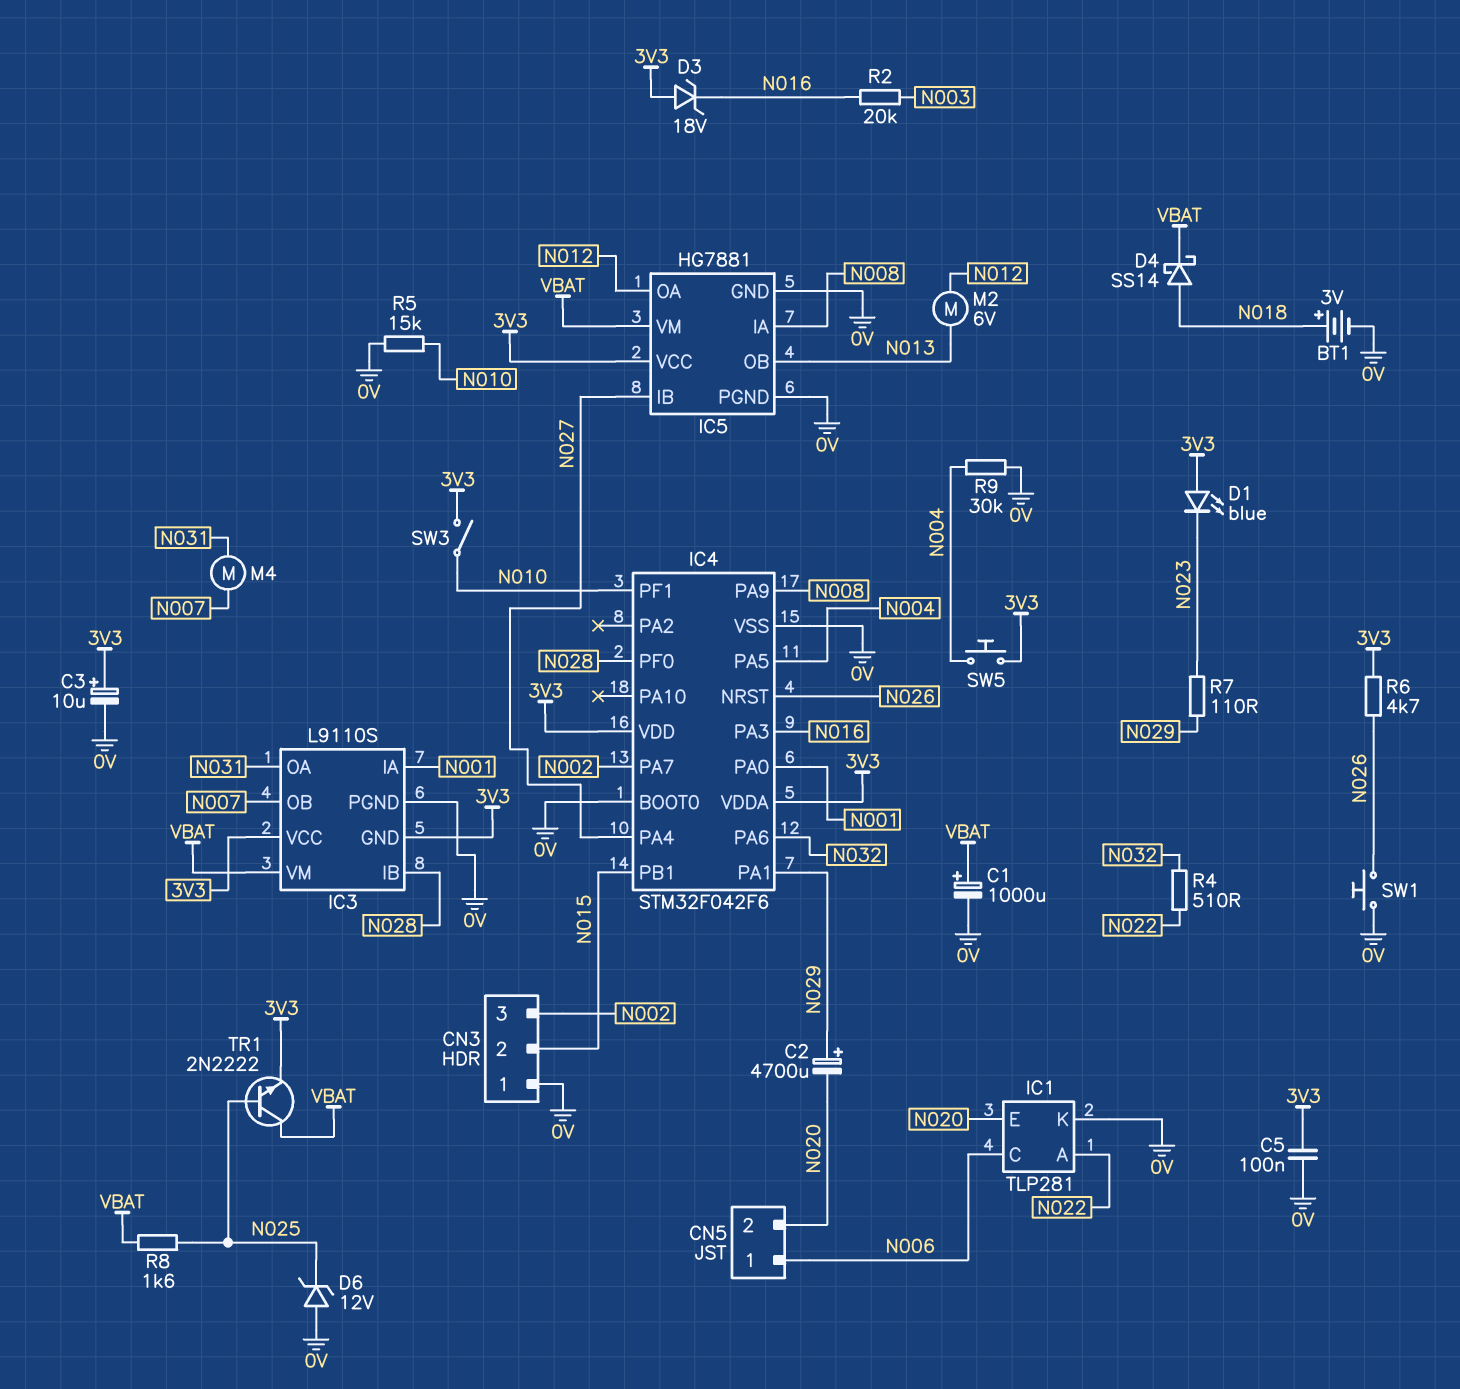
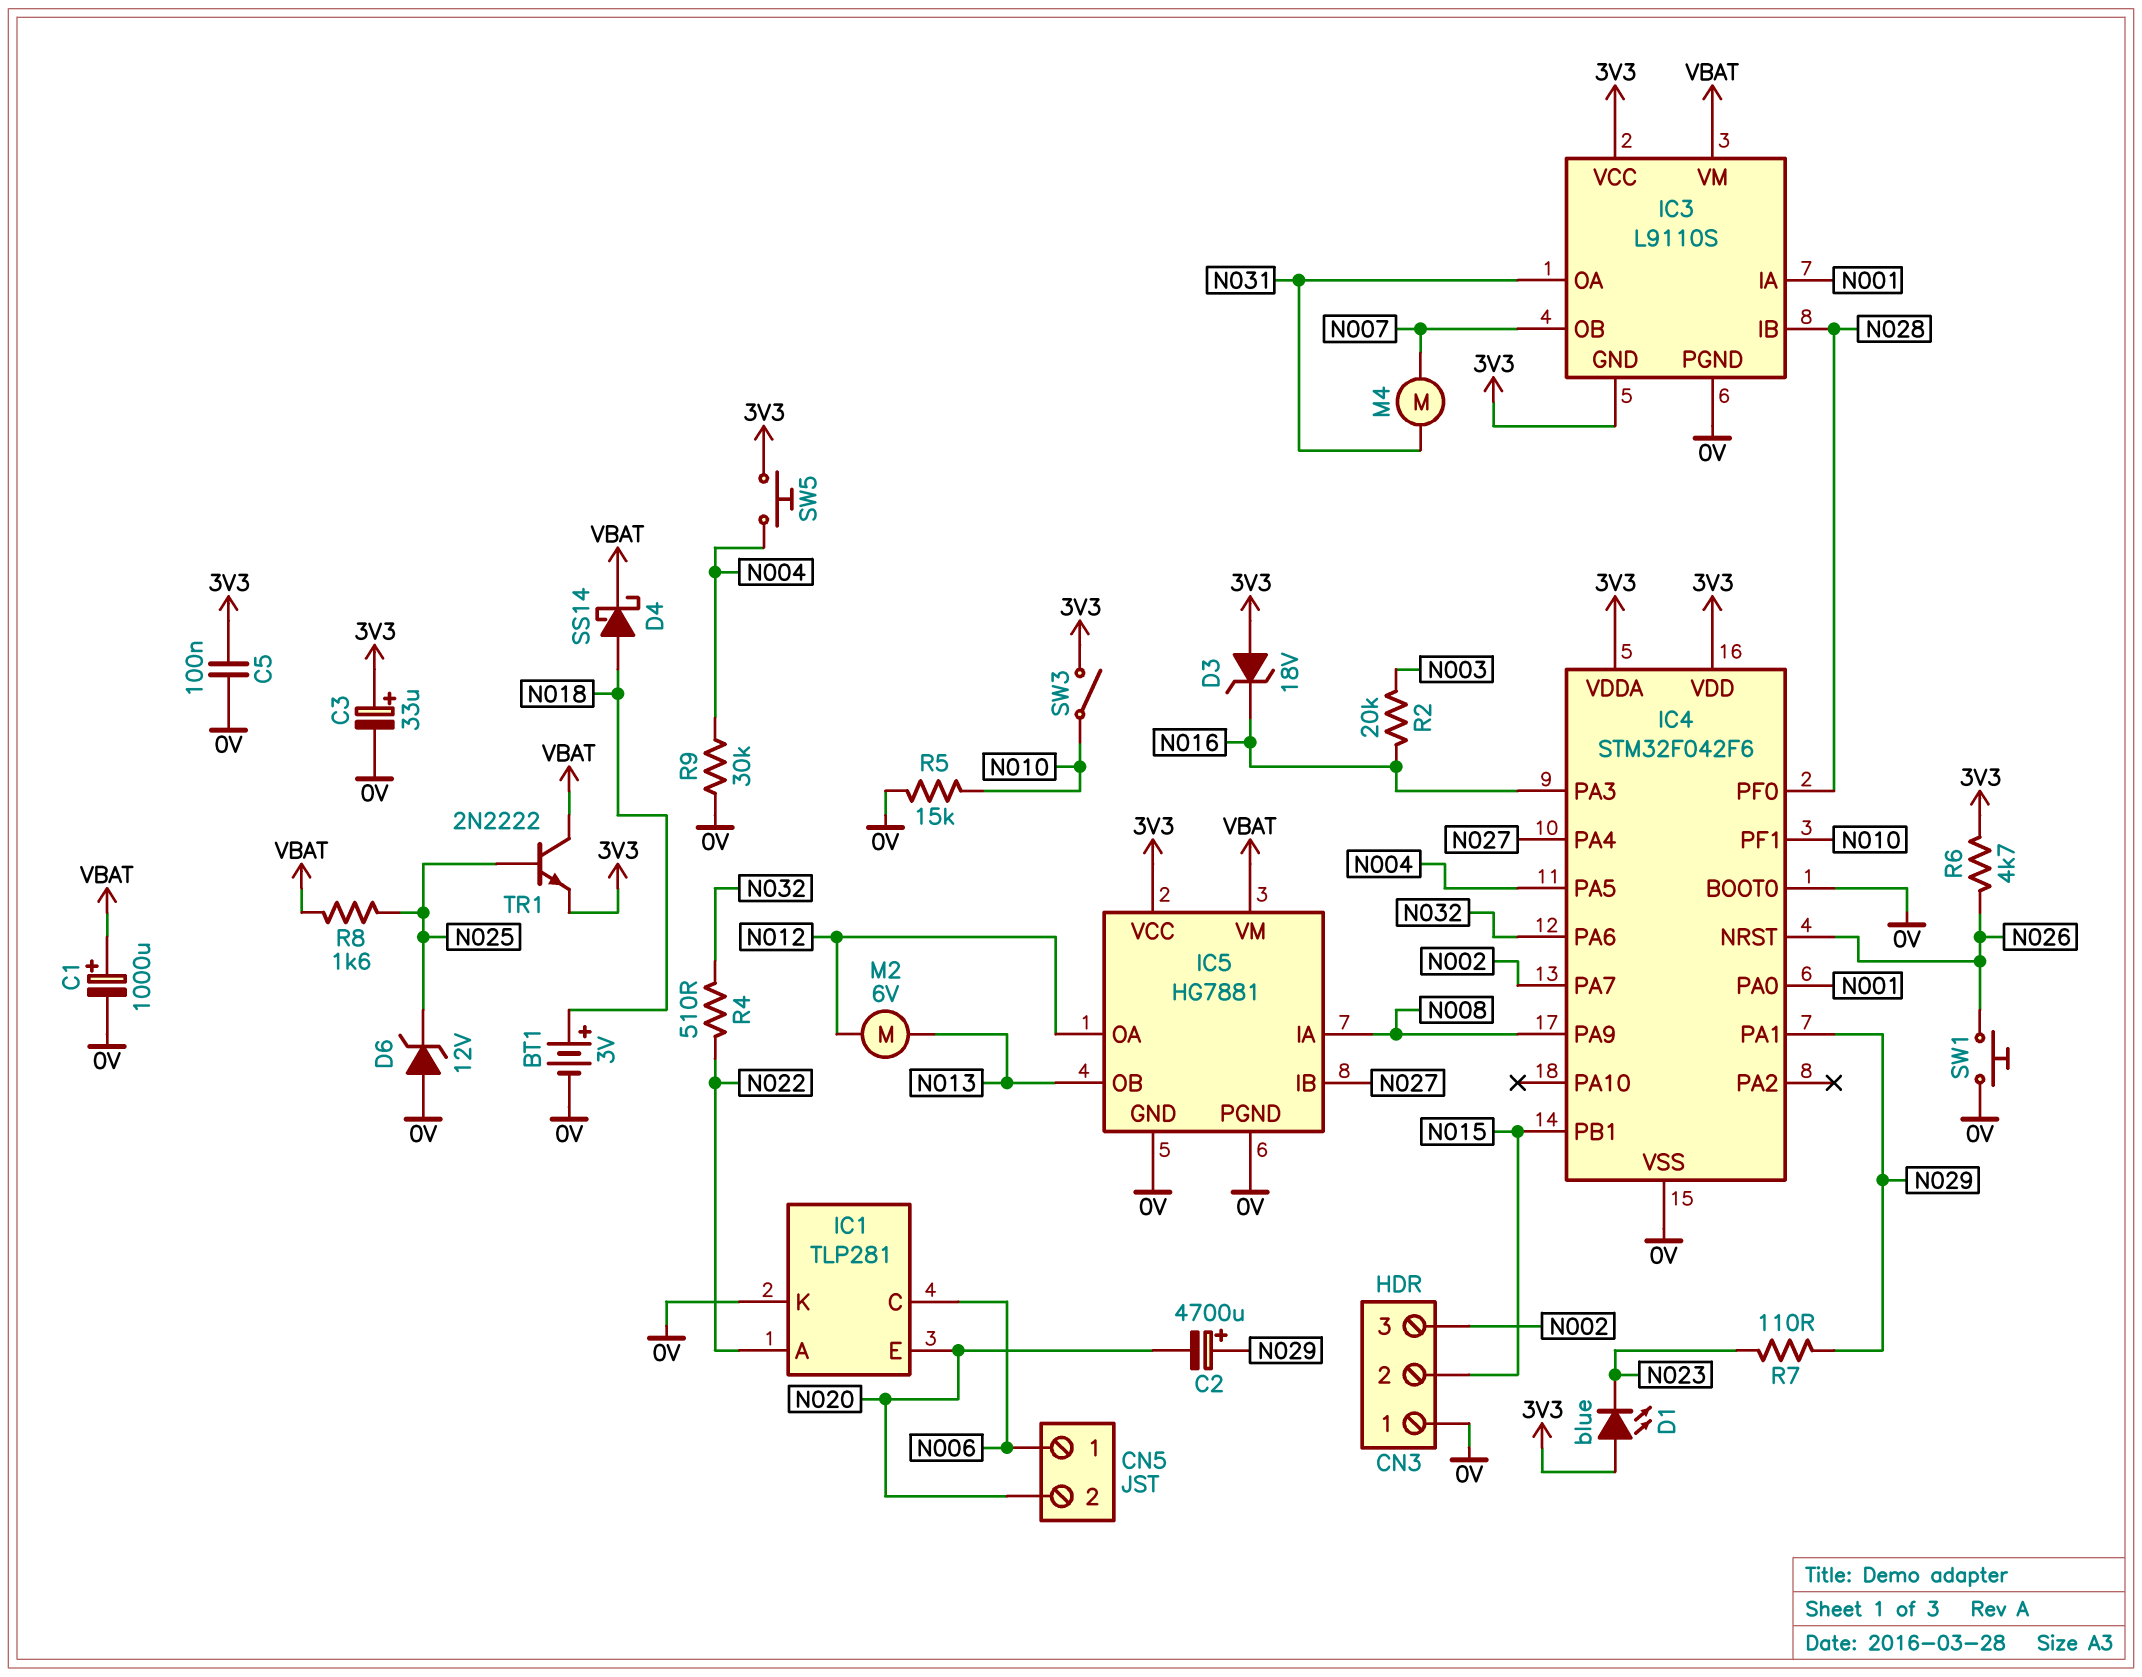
C3: 10uF (plus 3V3, minus 0V) -> 33uF (plus 3V3, minus 0V)

